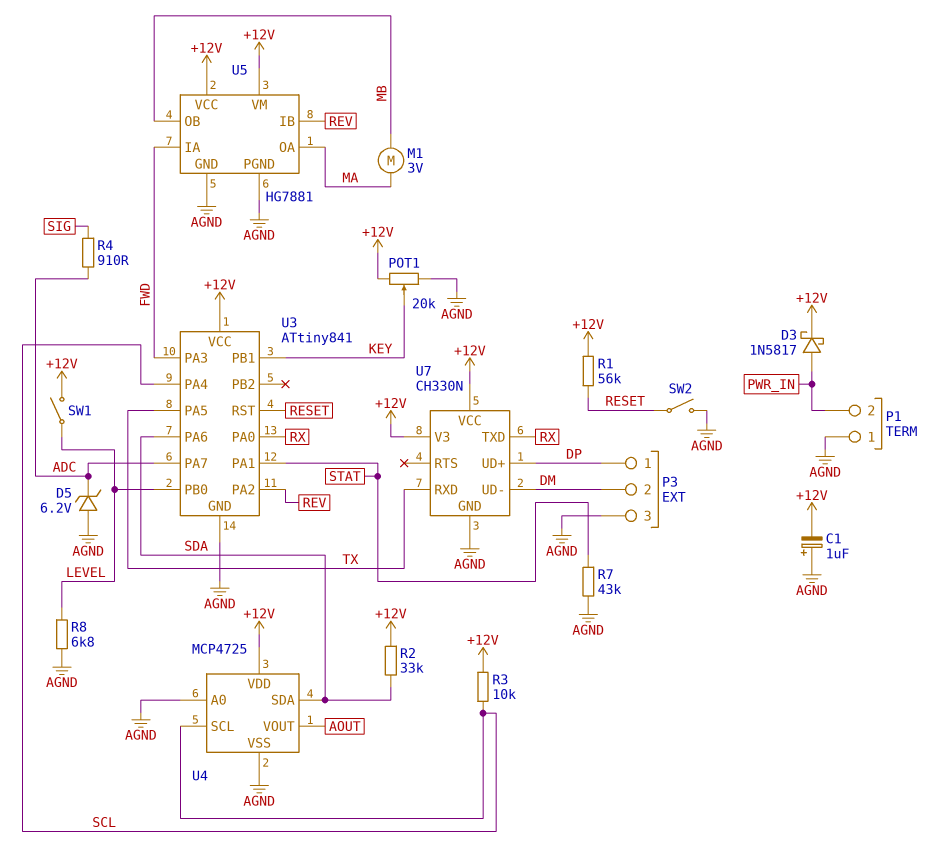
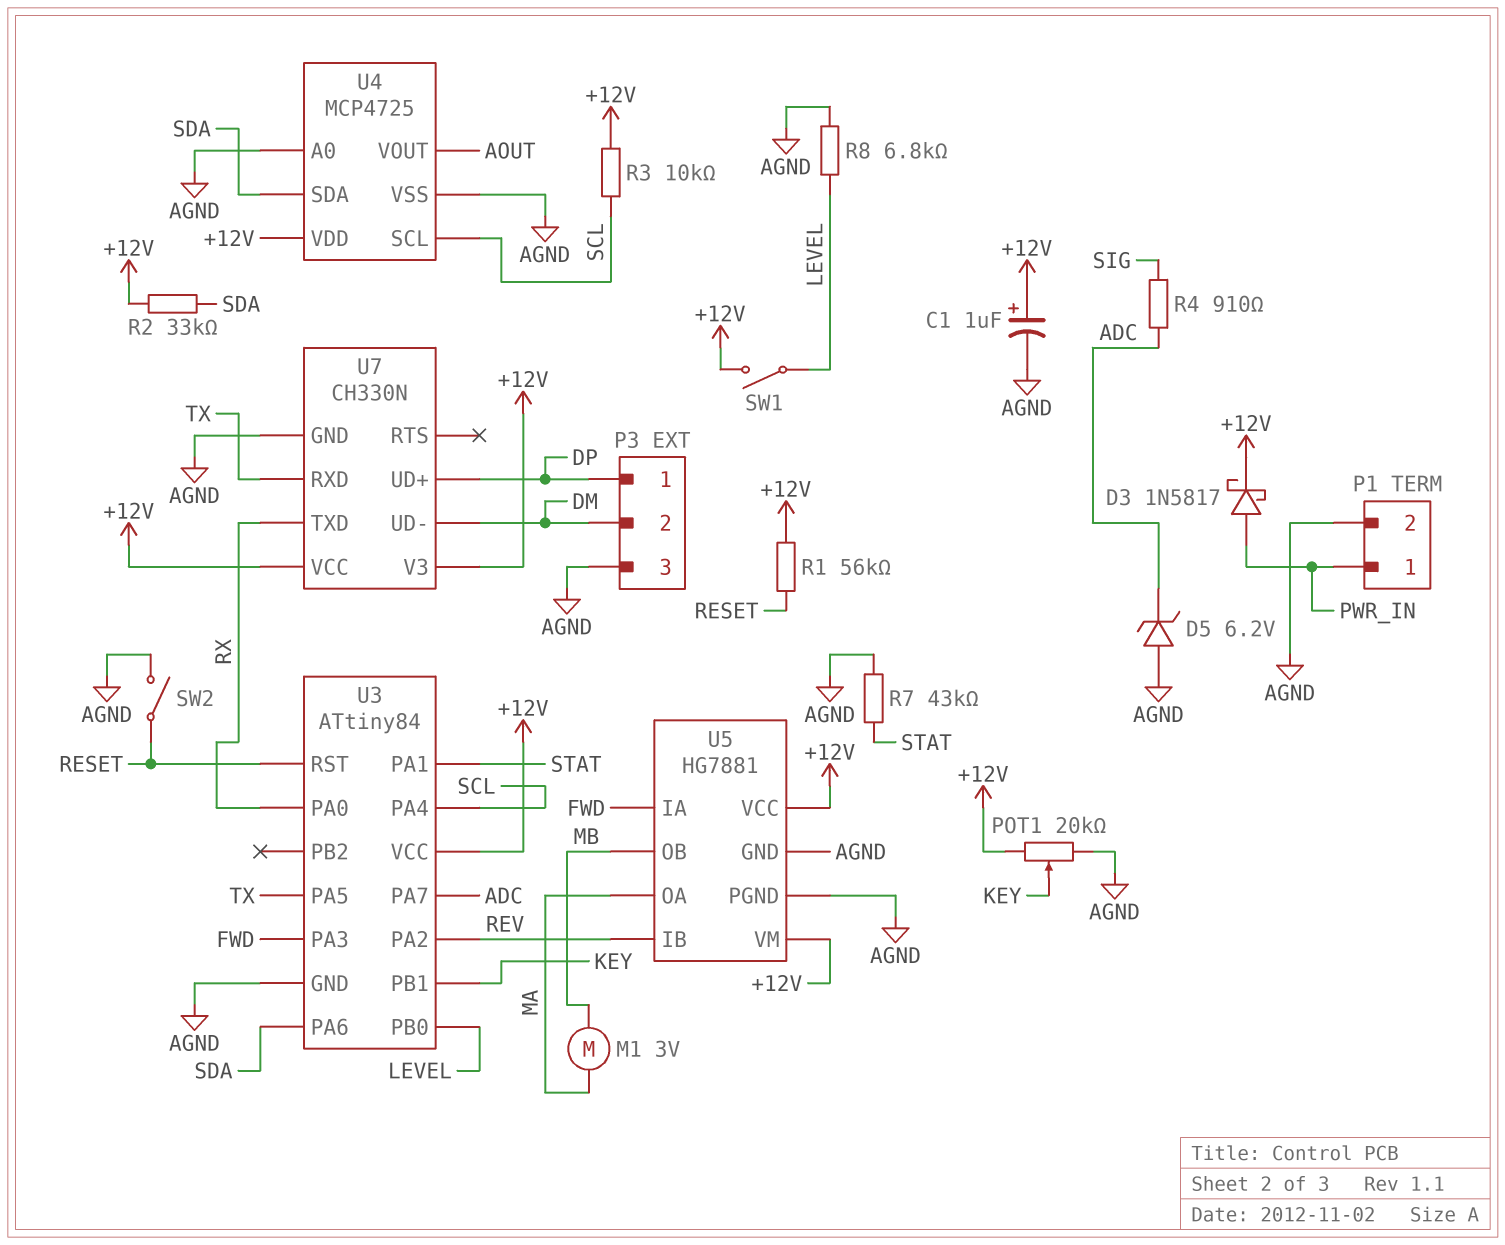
C1: 1uF (plus AGND, minus +12V) -> 1uF (plus +12V, minus AGND)
P1 pin 1: AGND -> PWR_IN
P1 pin 2: PWR_IN -> AGND
U3: ATtiny841 -> ATtiny84

